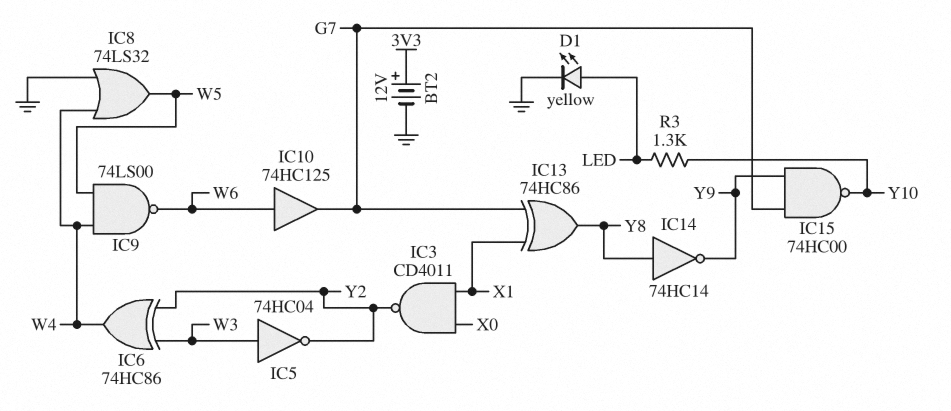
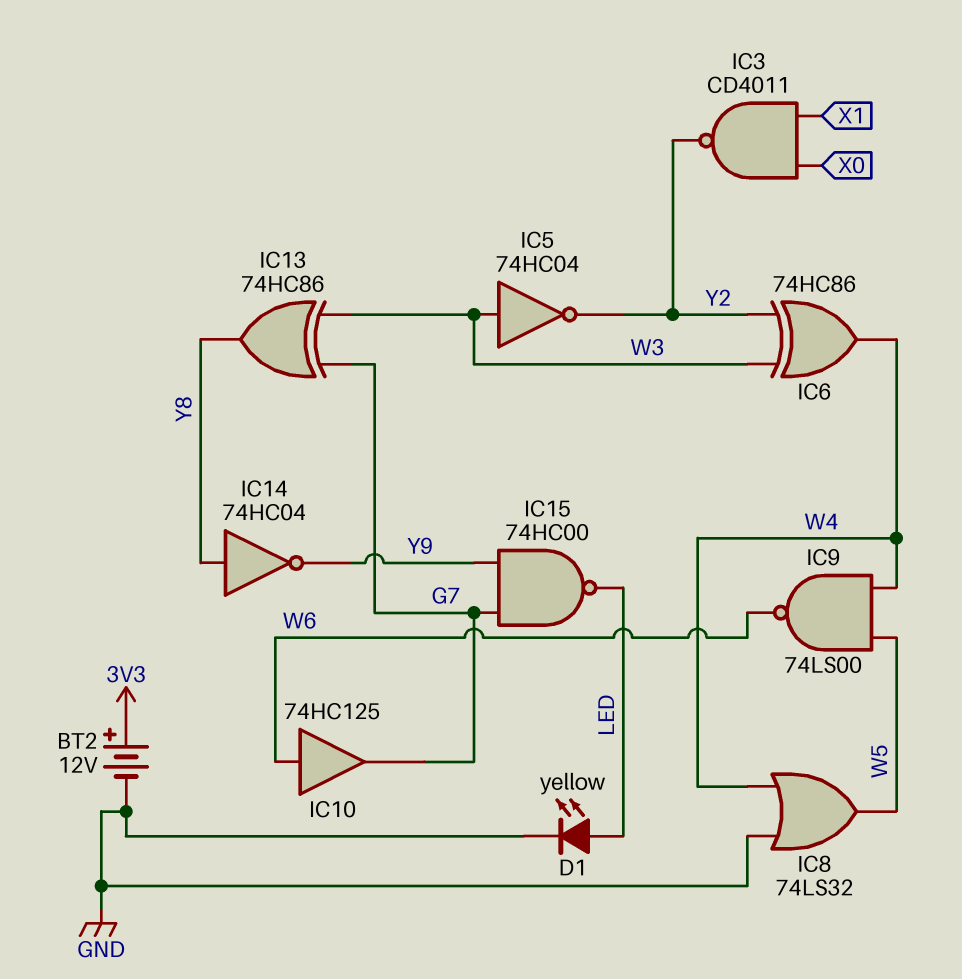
IC13: XOR 74HC86 (in G7, in X1, out Y8) -> XOR 74HC86 (in G7, in W3, out Y8)
IC14: NOT 74HC14 (in Y8, out Y9) -> NOT 74HC04 (in Y8, out Y9)
IC15: NAND 74HC00 (in G7, in Y9, out Y10) -> NAND 74HC00 (in G7, in Y9, out LED)
R3: 1.3k (LED, Y10) -> none

